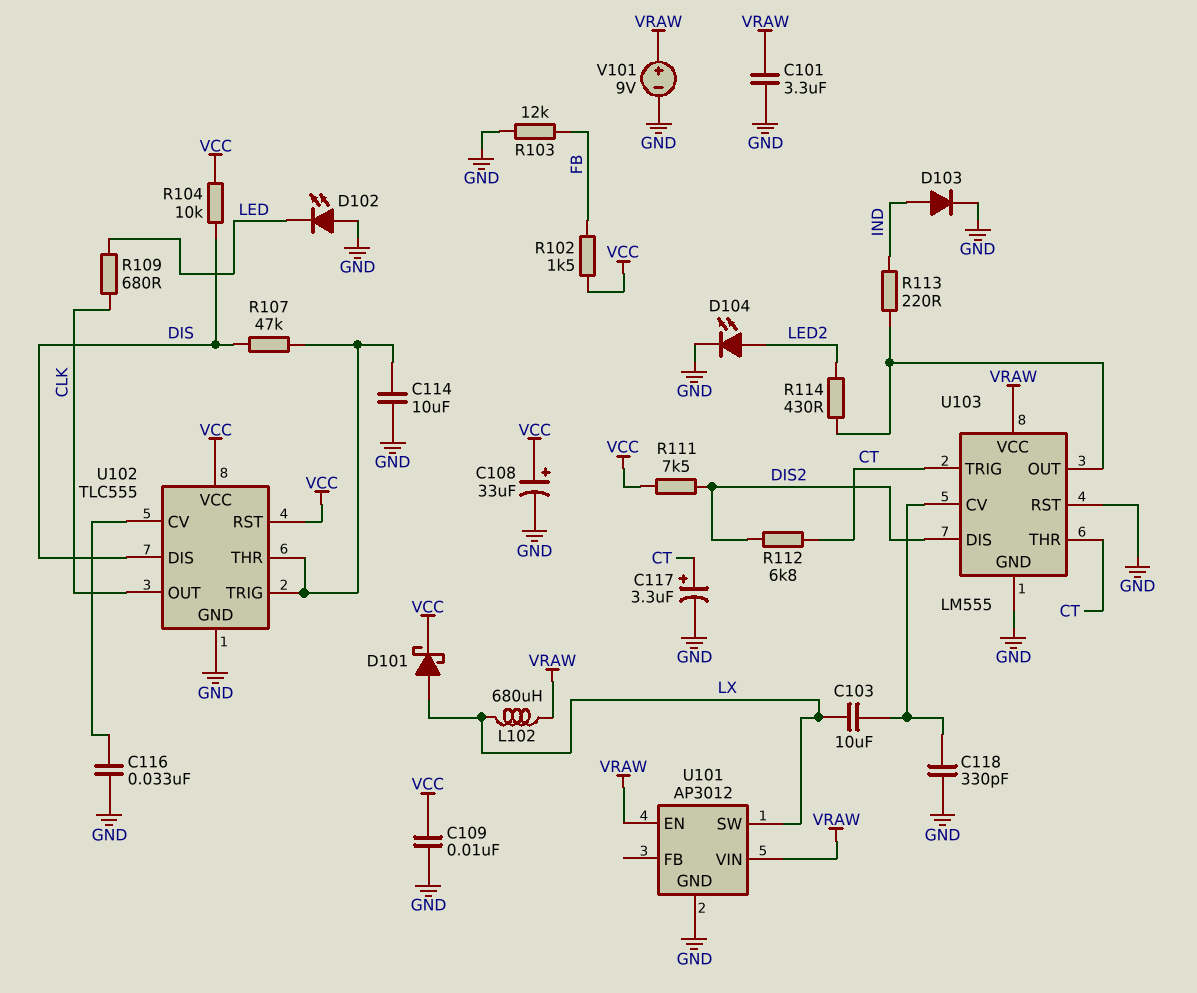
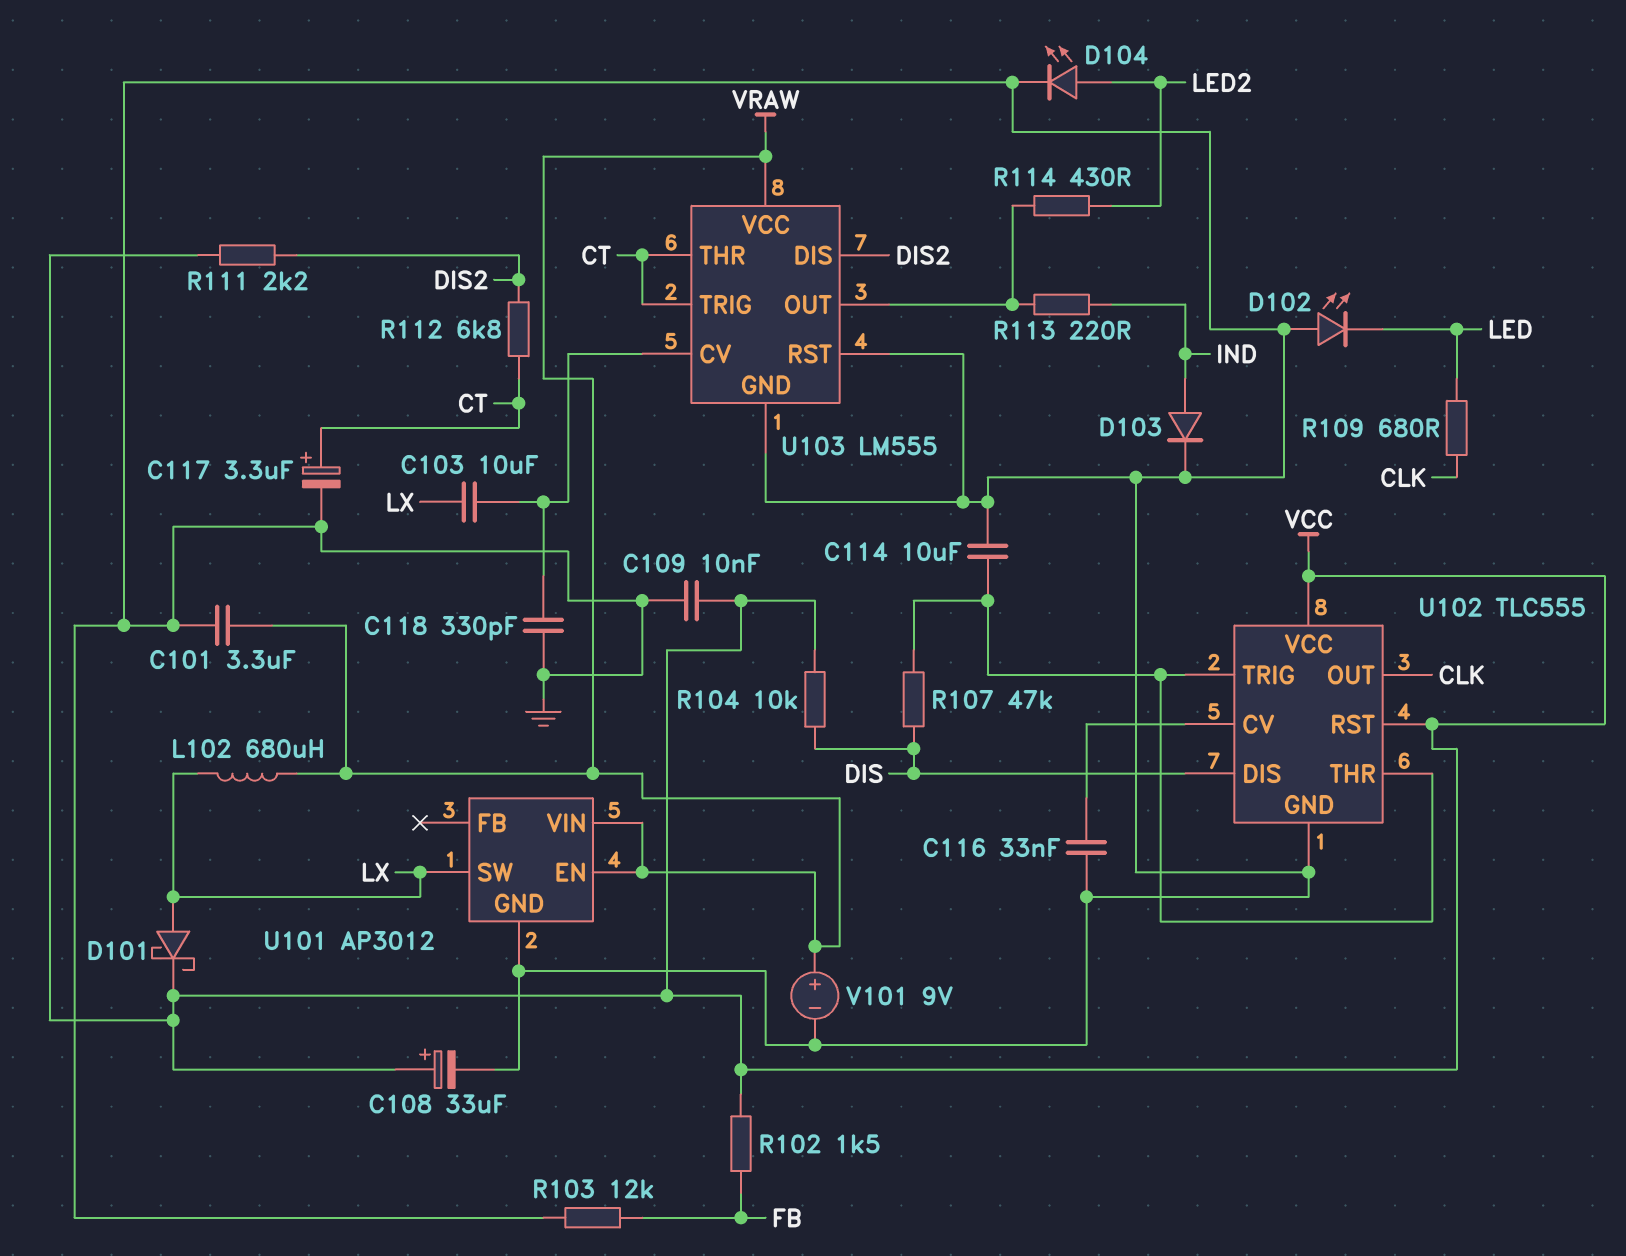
R111: 7.5k (DIS2, VCC) -> 2.2k (DIS2, VCC)

